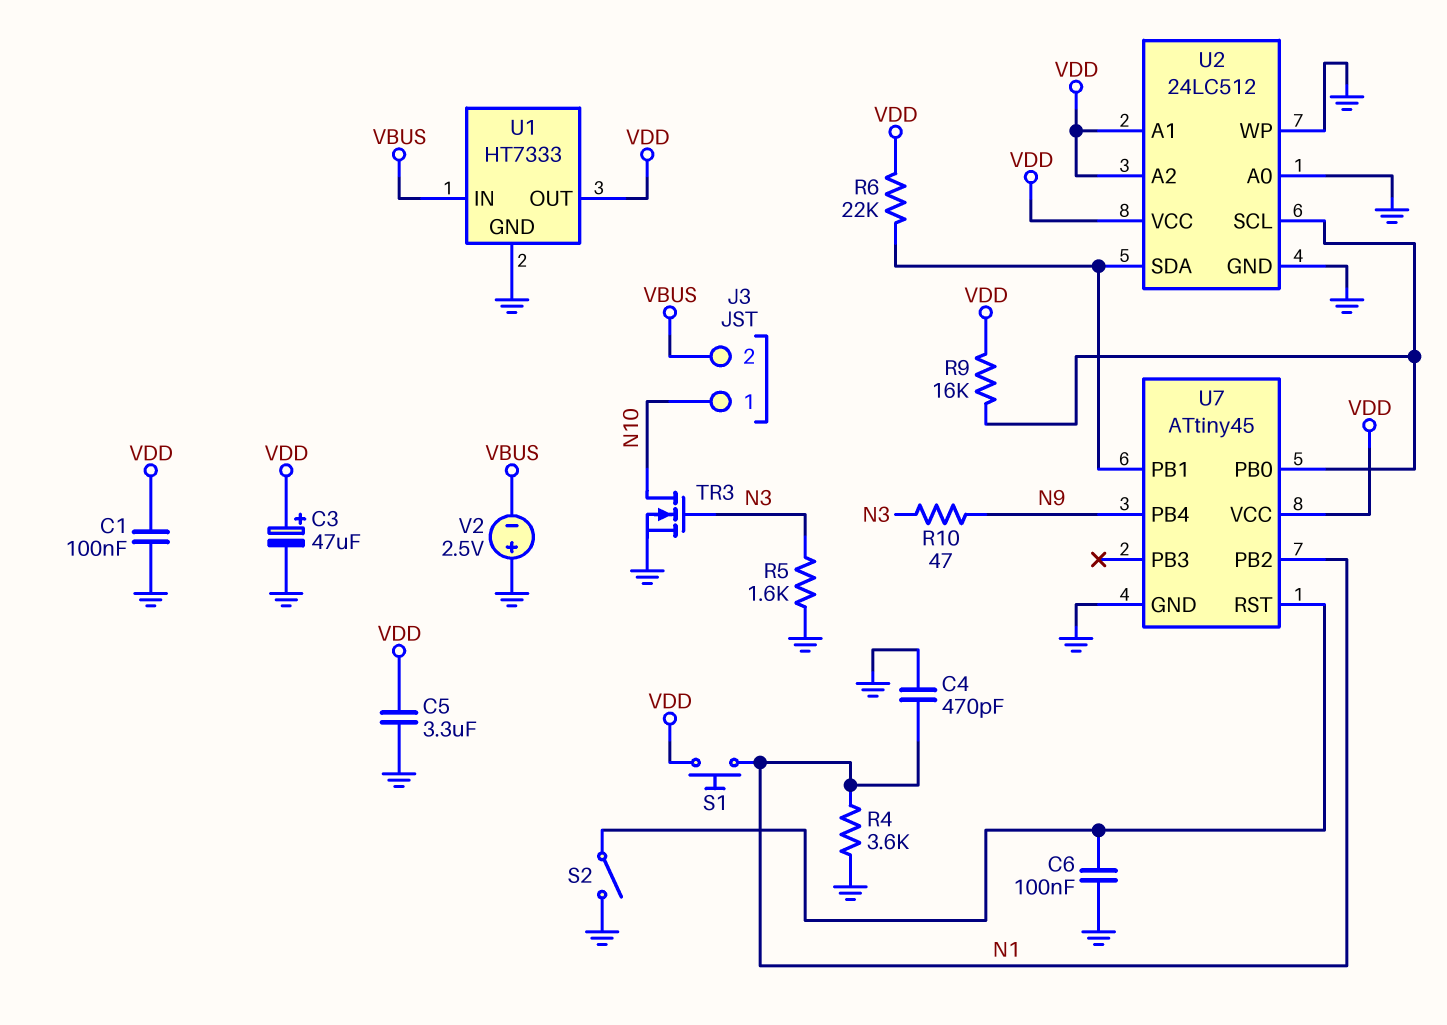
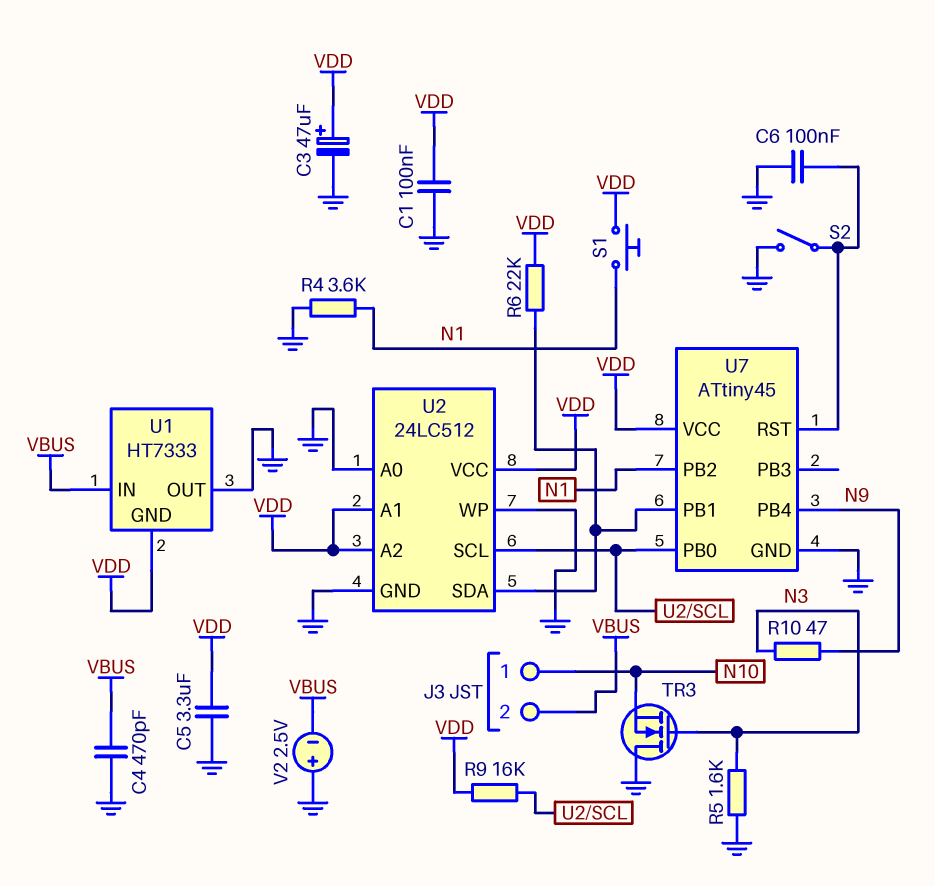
C4: 470pF (GND, N1) -> 470pF (GND, VBUS)
TR3: NMOS (G N3, D N10, S GND) -> NMOS (G N3, D GND, S N10)
U1 pin GND: GND -> VDD
U1 pin OUT: VDD -> GND

